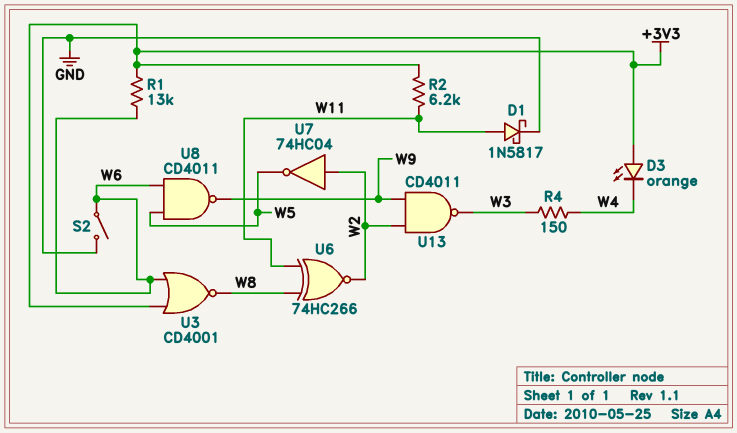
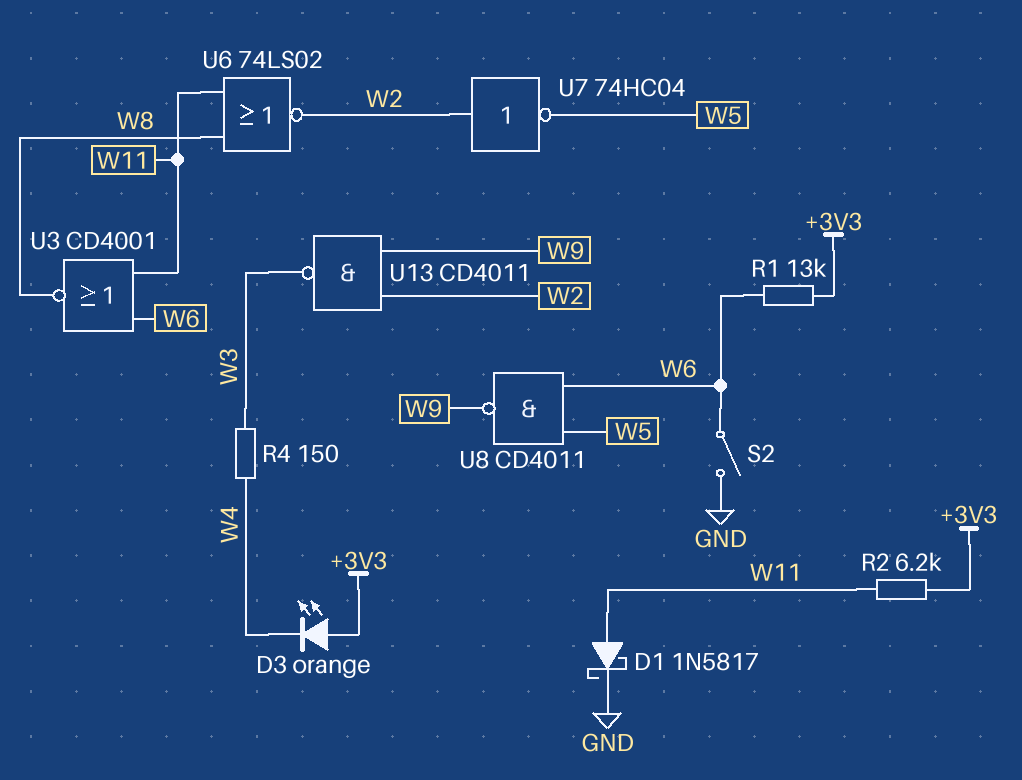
U3: NOR CD4001 (in +3V3, in W6, out W8) -> NOR CD4001 (in W6, in W11, out W8)
U6: XNOR 74HC266 (in W8, in W11, out W2) -> NOR 74LS02 (in W8, in W11, out W2)

